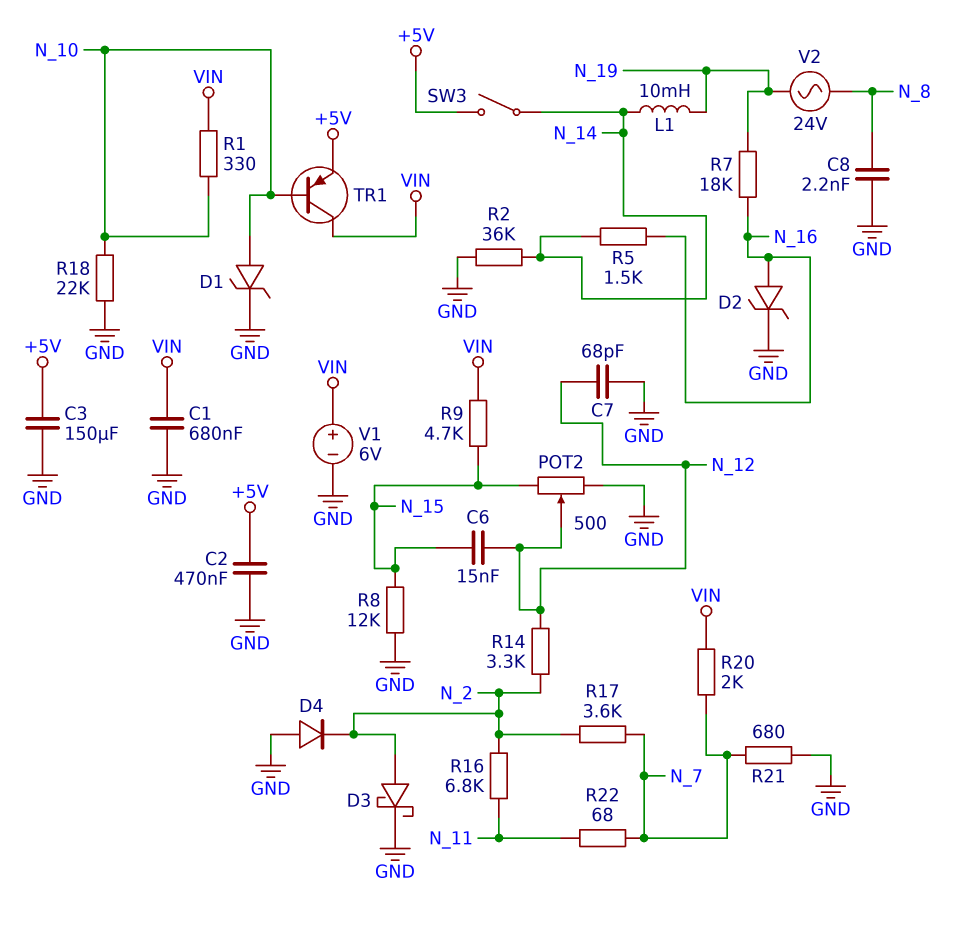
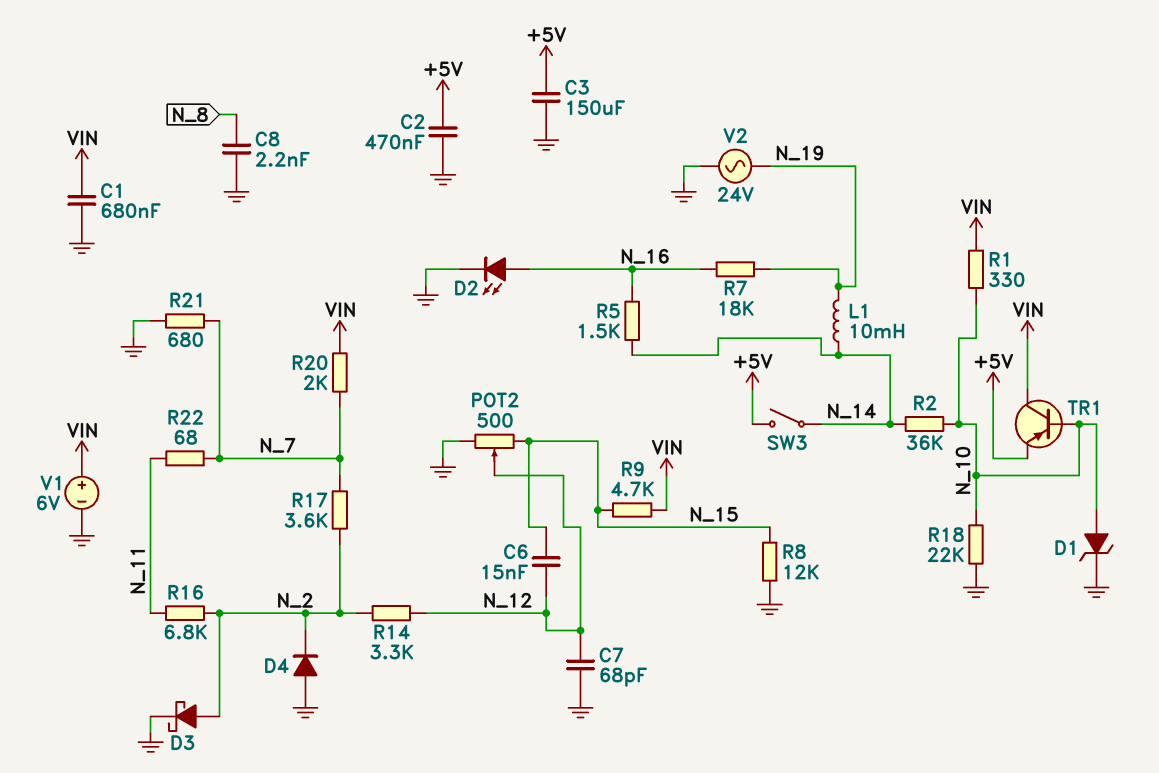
D2: zener (A N_16, K GND) -> LED (A N_16, K GND)
R2: 36k (GND, N_14) -> 36k (N_10, N_14)
V2: AC 24V (N_8, N_19) -> AC 24V (GND, N_19)

